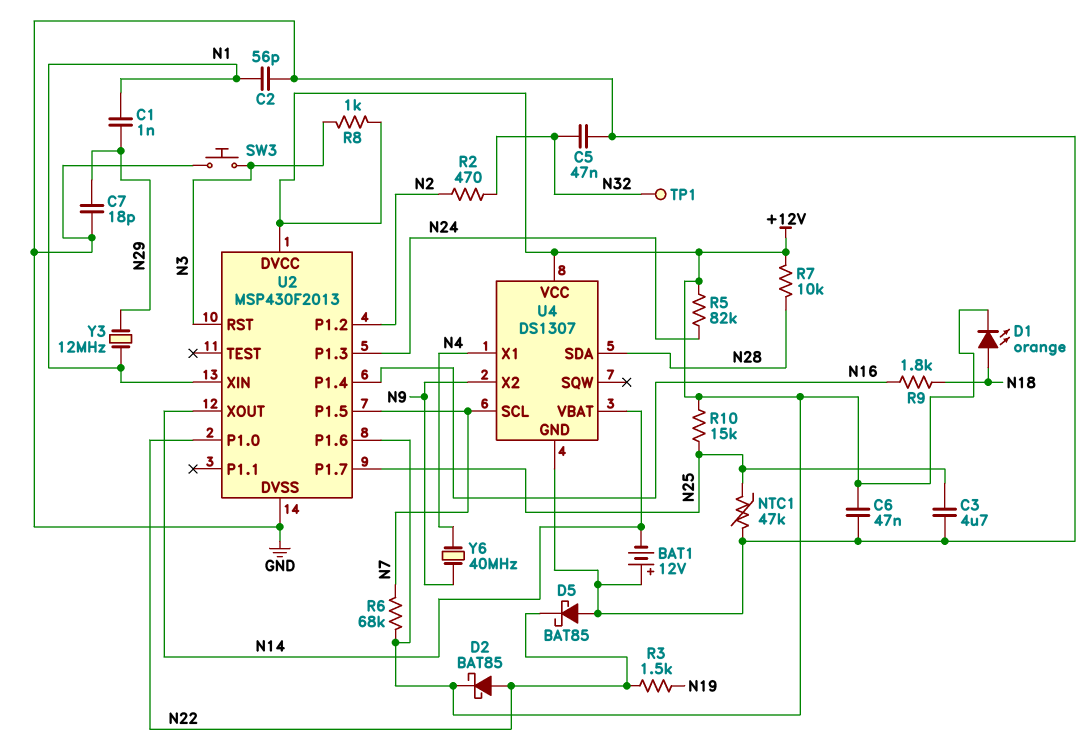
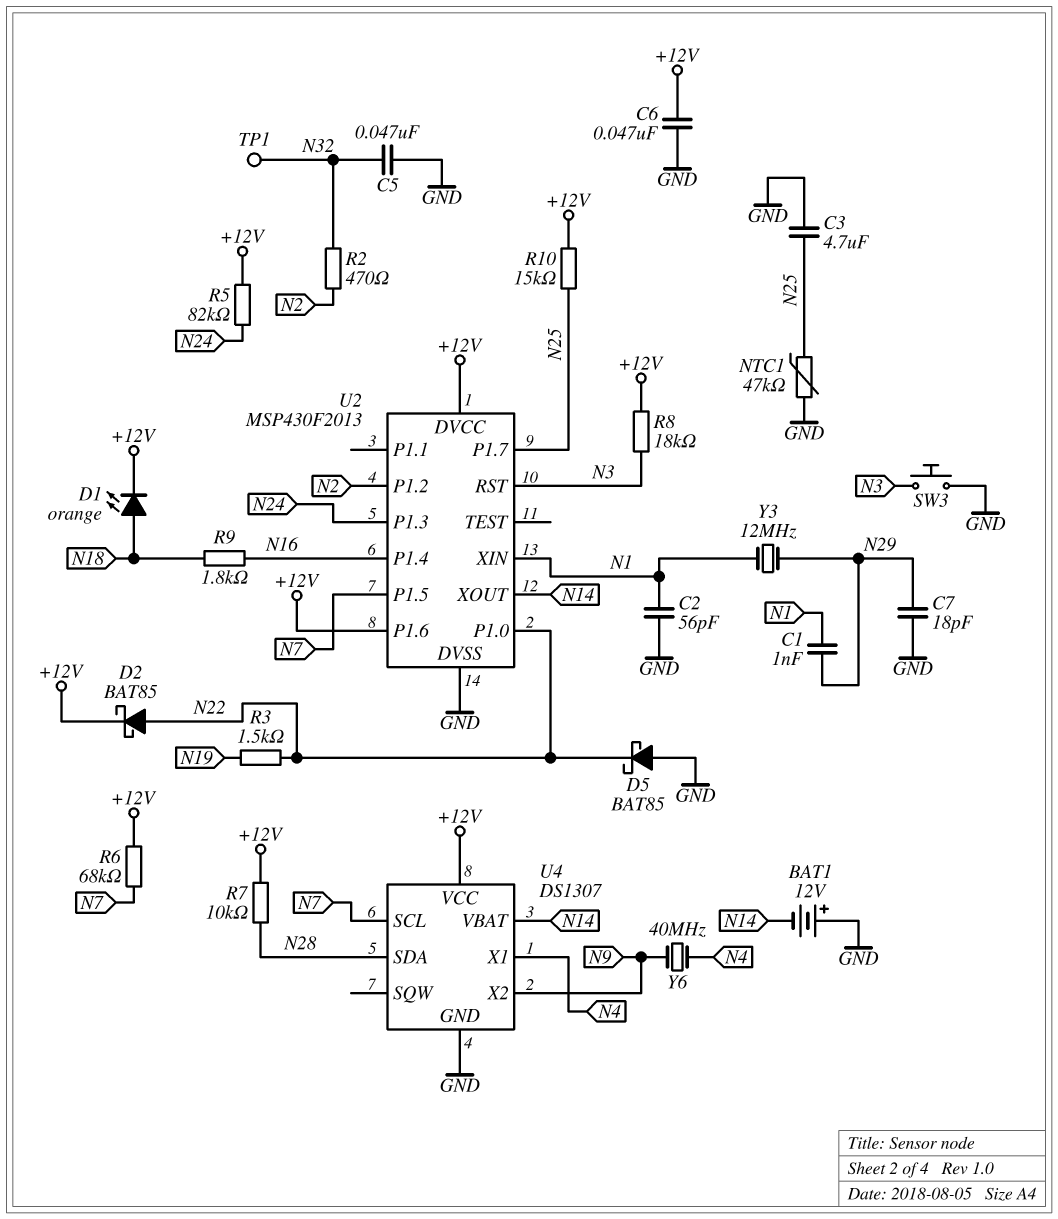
R8: 1k (+12V, N3) -> 18k (+12V, N3)

